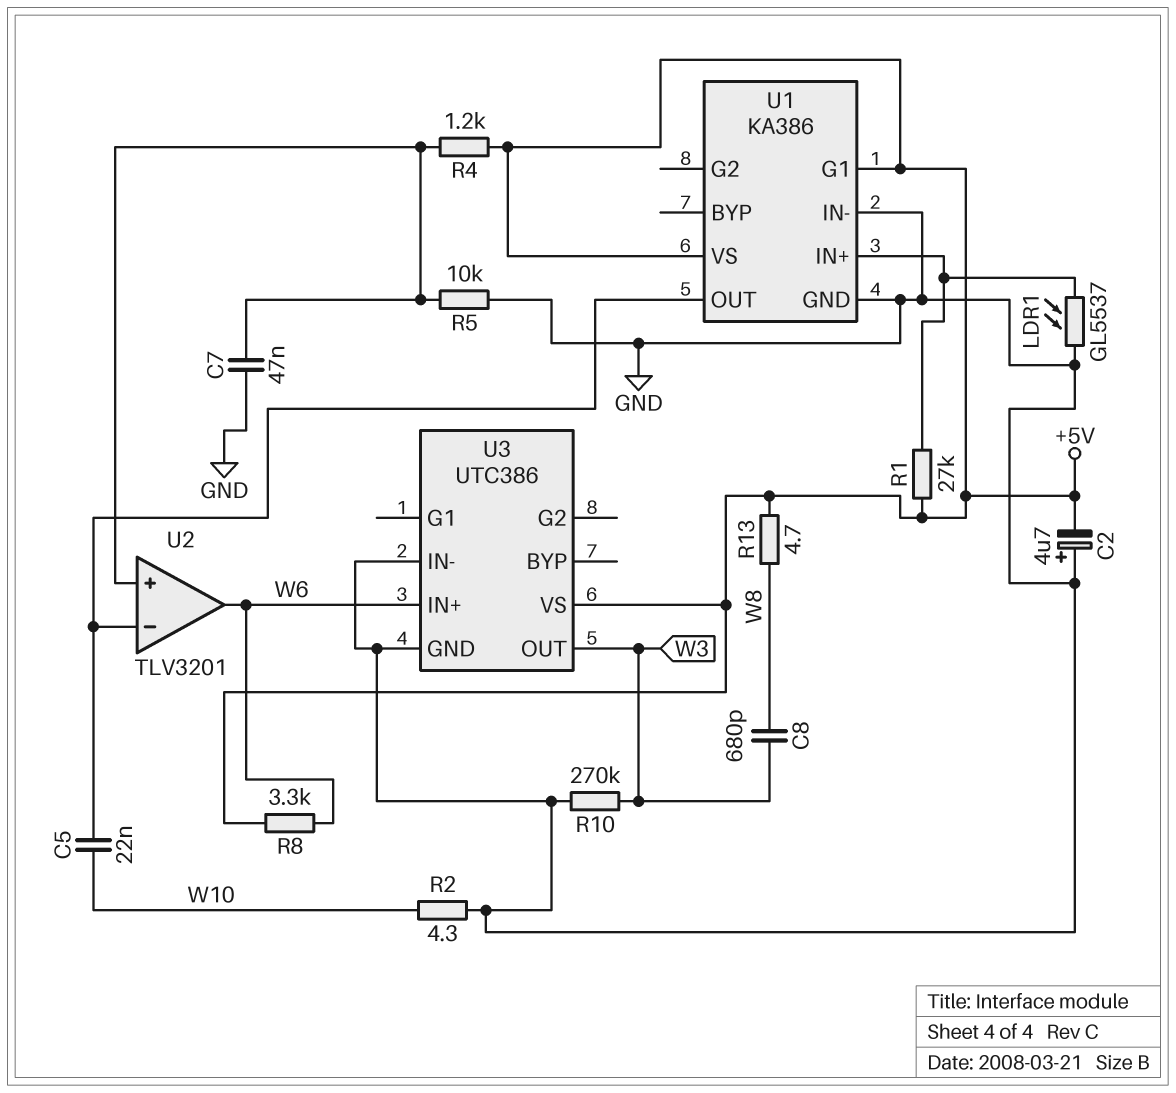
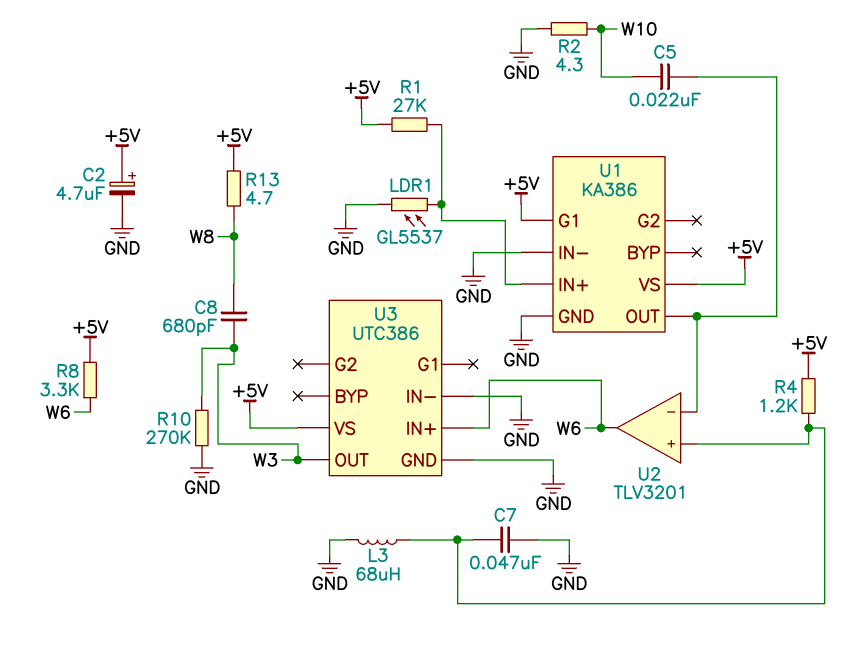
C2: 4.7uF (plus GND, minus +5V) -> 4.7uF (plus +5V, minus GND)
L3: none -> 68uH (GND, U2/in+)
R5: 10k (GND, U2/in+) -> none

